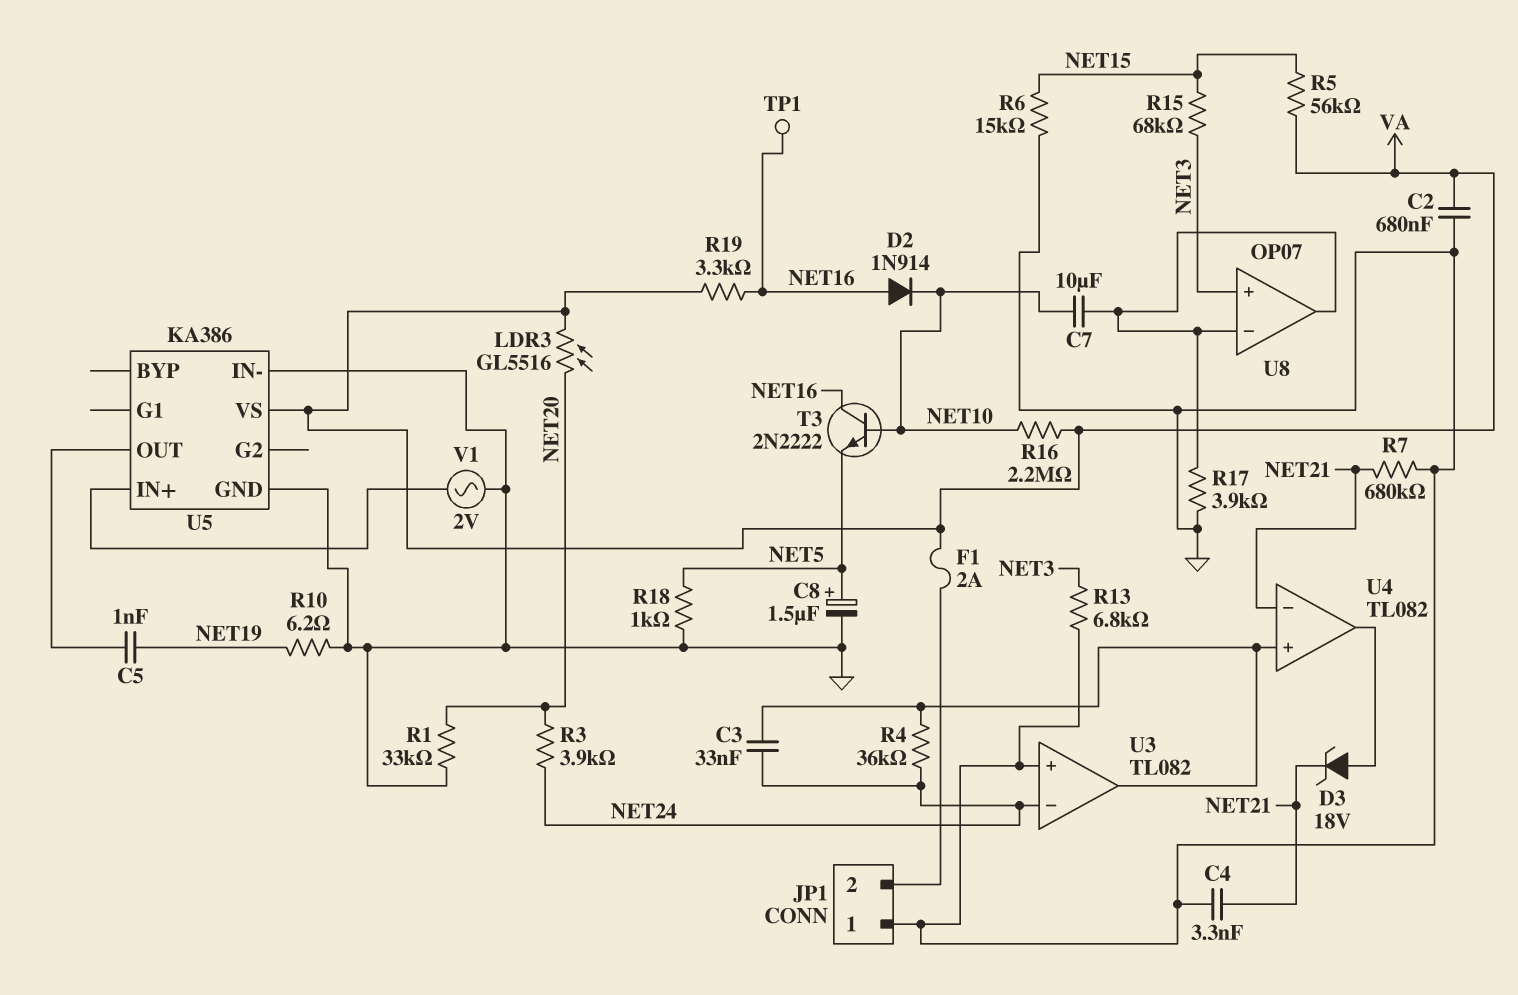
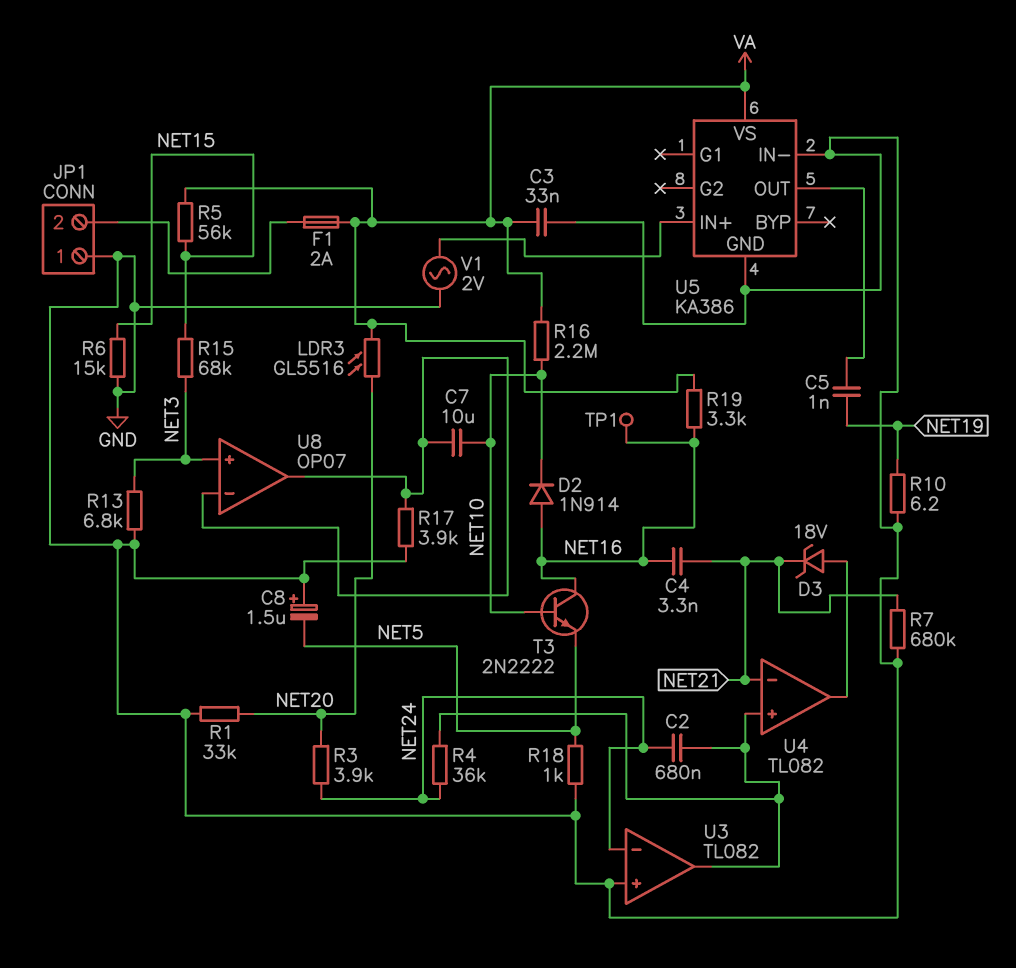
C2: 680nF (GND, VA) -> 680nF (NET24, U3/out)
C3: 33nF (NET24, U3/out) -> 33nF (GND, VA)
C4: 3.3nF (GND, NET21) -> 3.3nF (NET16, NET21)
C8: 1.5uF (plus NET5, minus GND) -> 1.5uF (plus GND, minus NET5)

